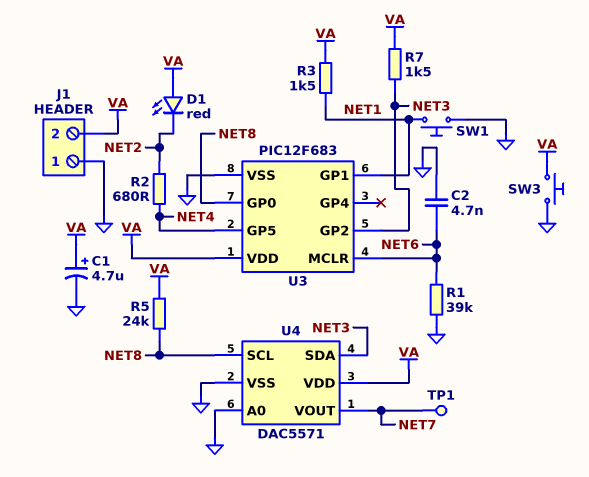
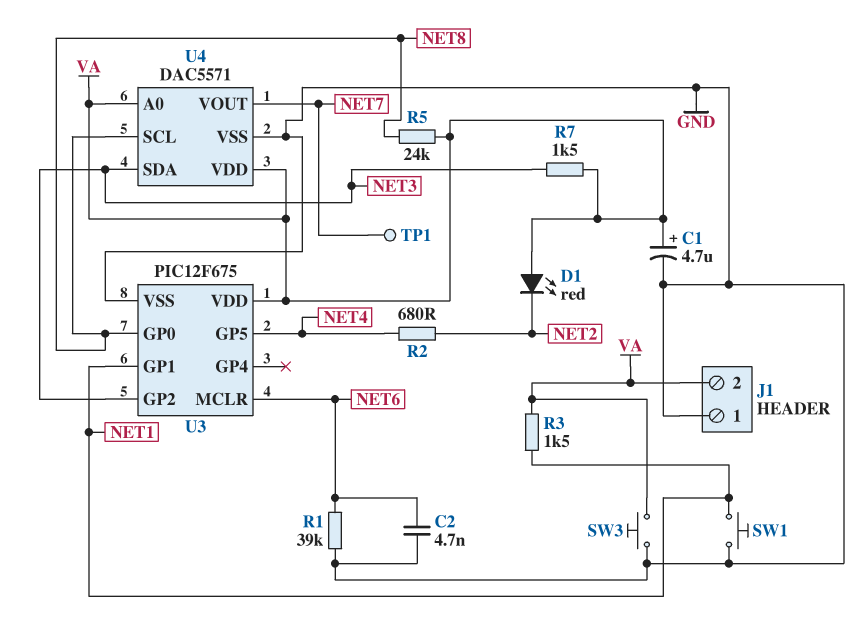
U3: PIC12F683 -> PIC12F675
U4 pin A0: GND -> VA

